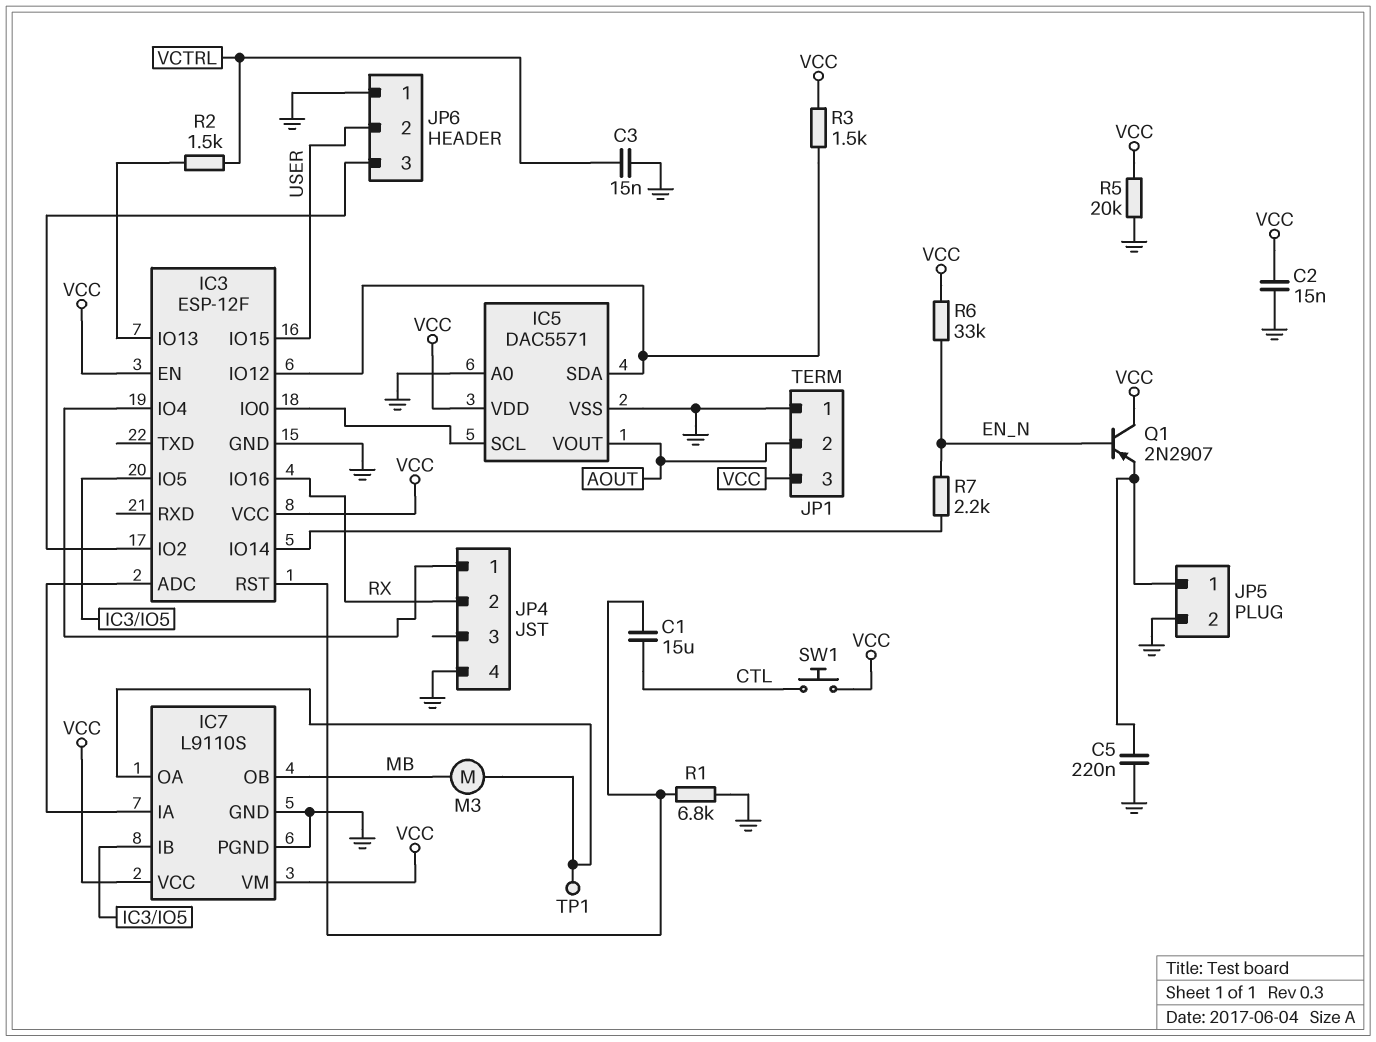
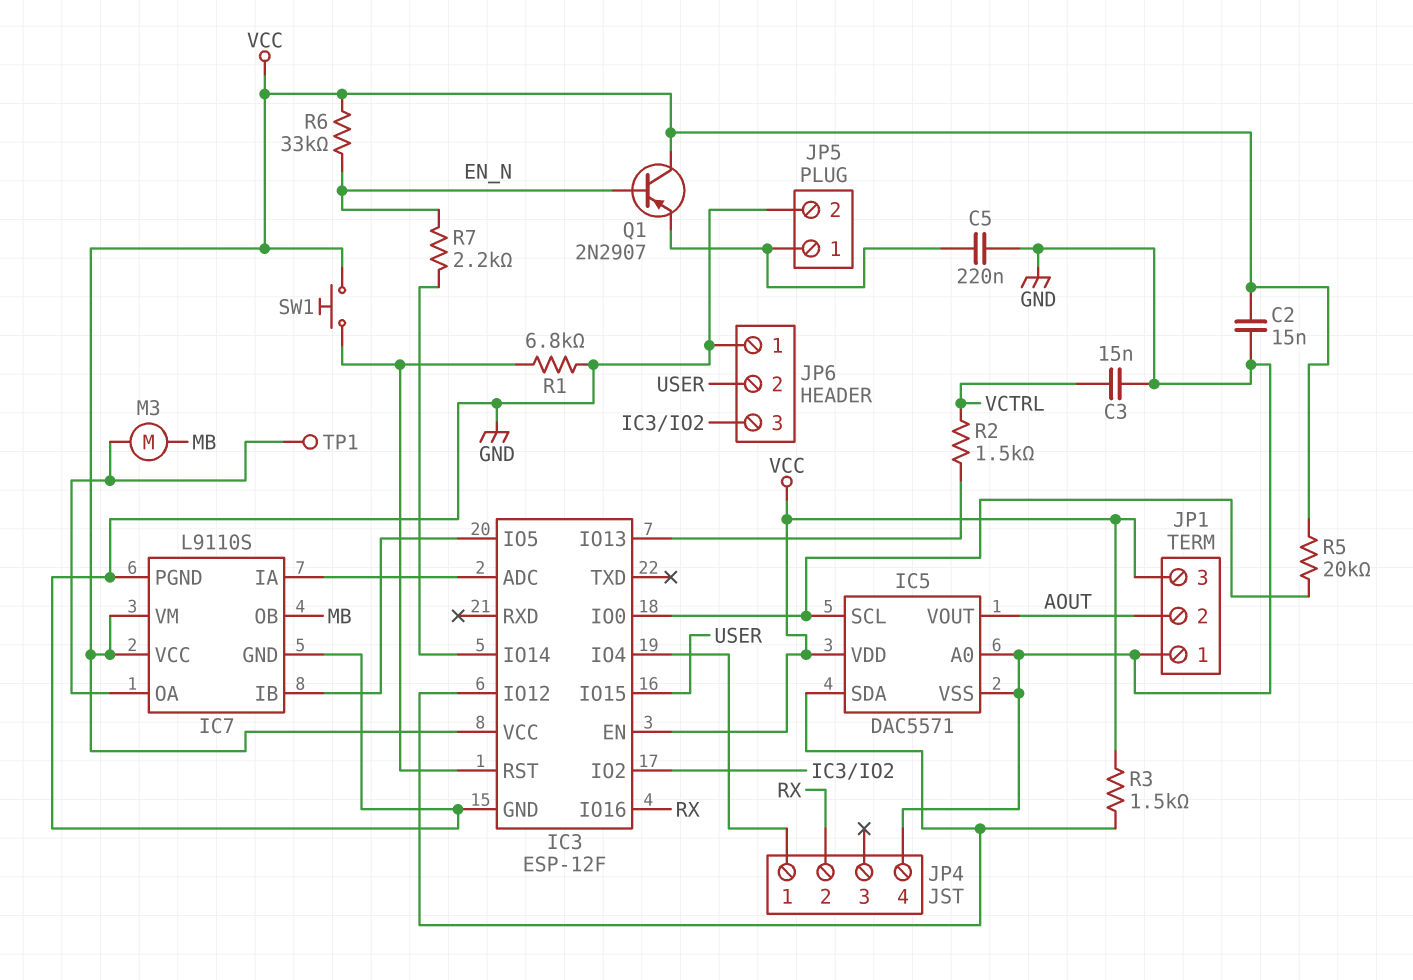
C1: 15uF (CTL, IC3/RST) -> none
R5: 20k (GND, VCC) -> 20k (IC3/IO0, VCC)
SW1: button (CTL, VCC) -> button (IC3/RST, VCC)

